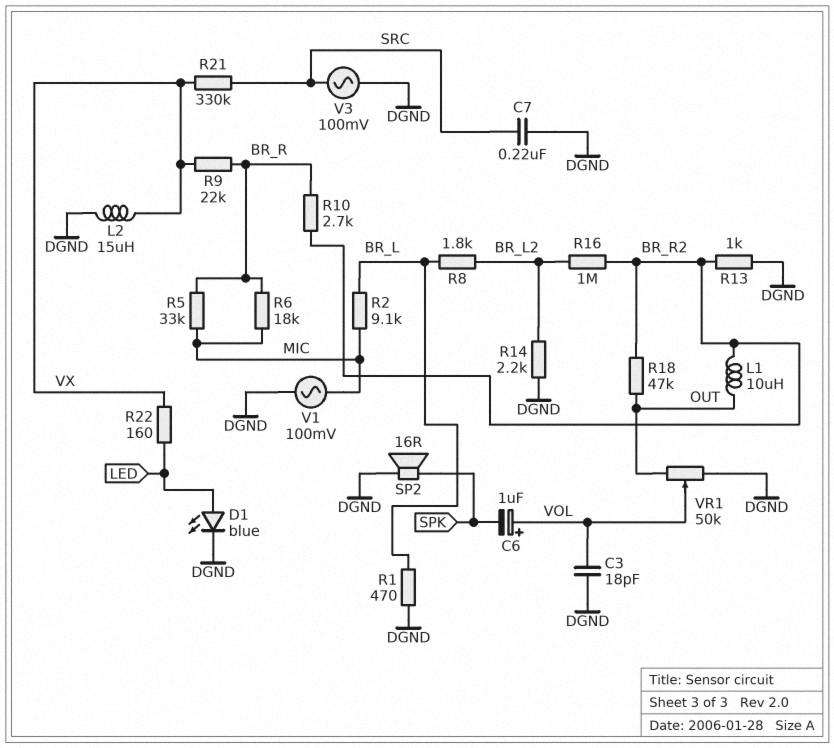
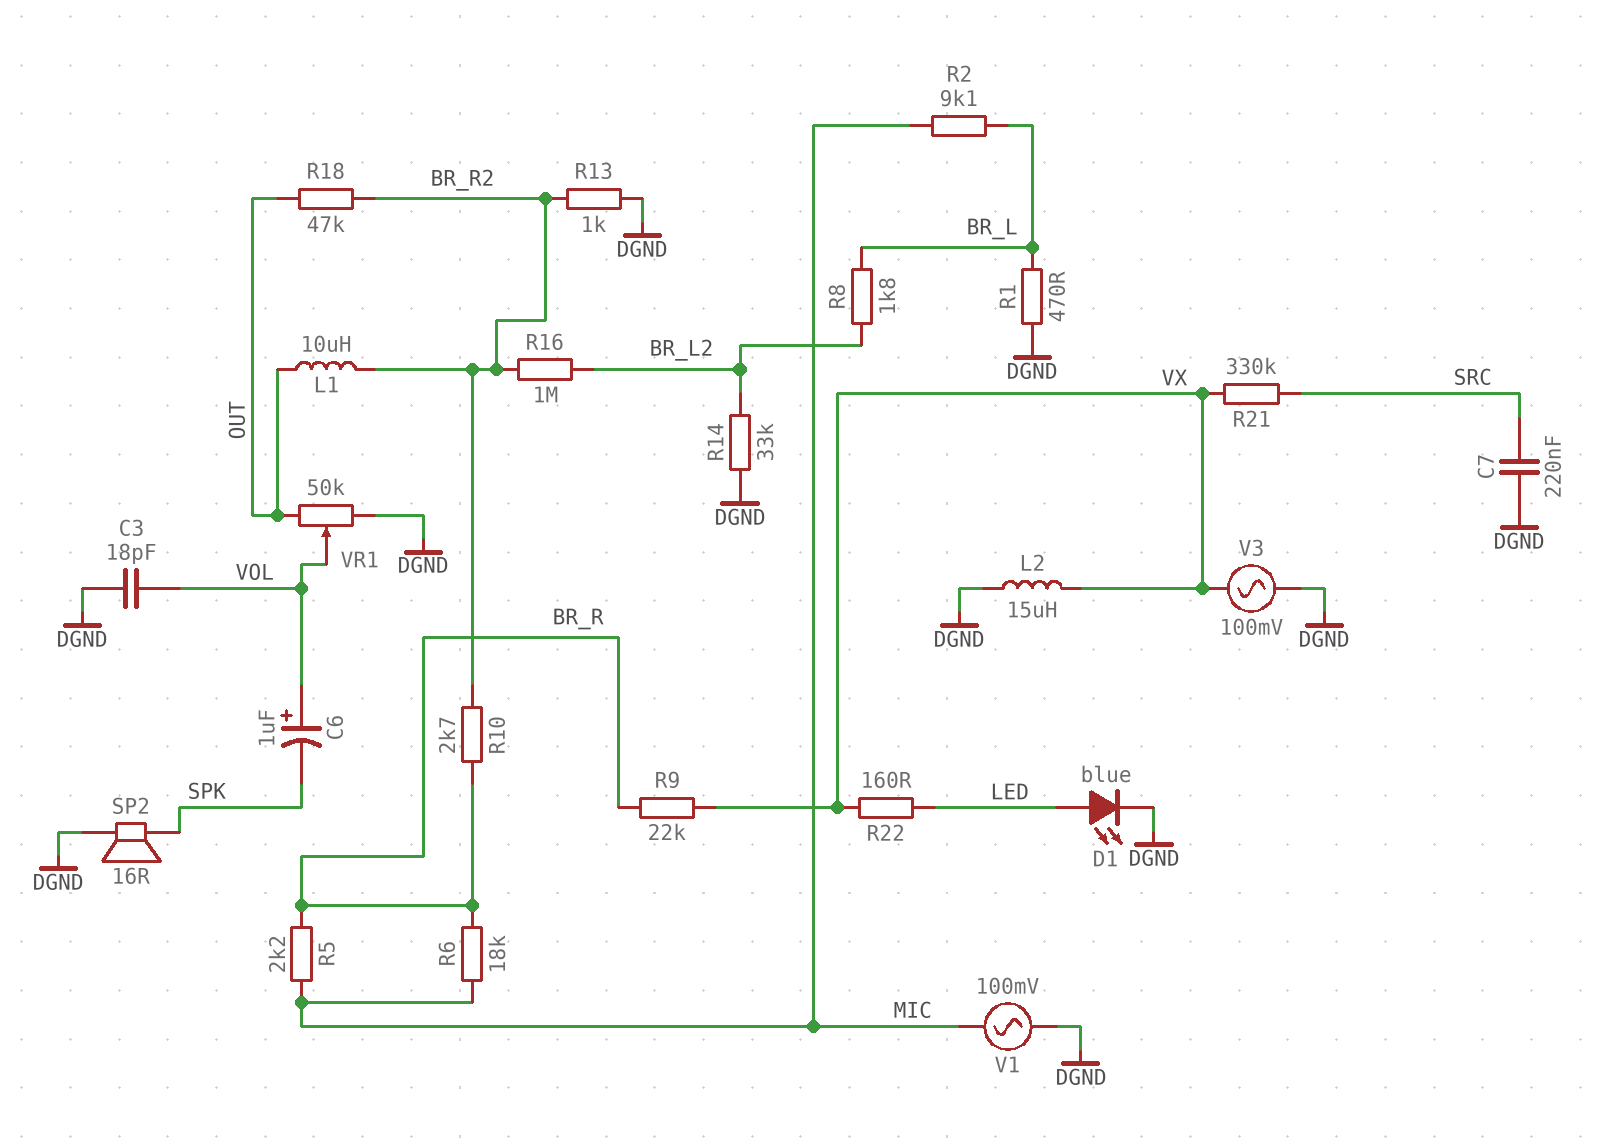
R5: 33k (BR_R, MIC) -> 2.2k (BR_R, MIC)
R14: 2.2k (BR_L2, DGND) -> 33k (BR_L2, DGND)
V3: AC 100mV (DGND, SRC) -> AC 100mV (DGND, VX)

